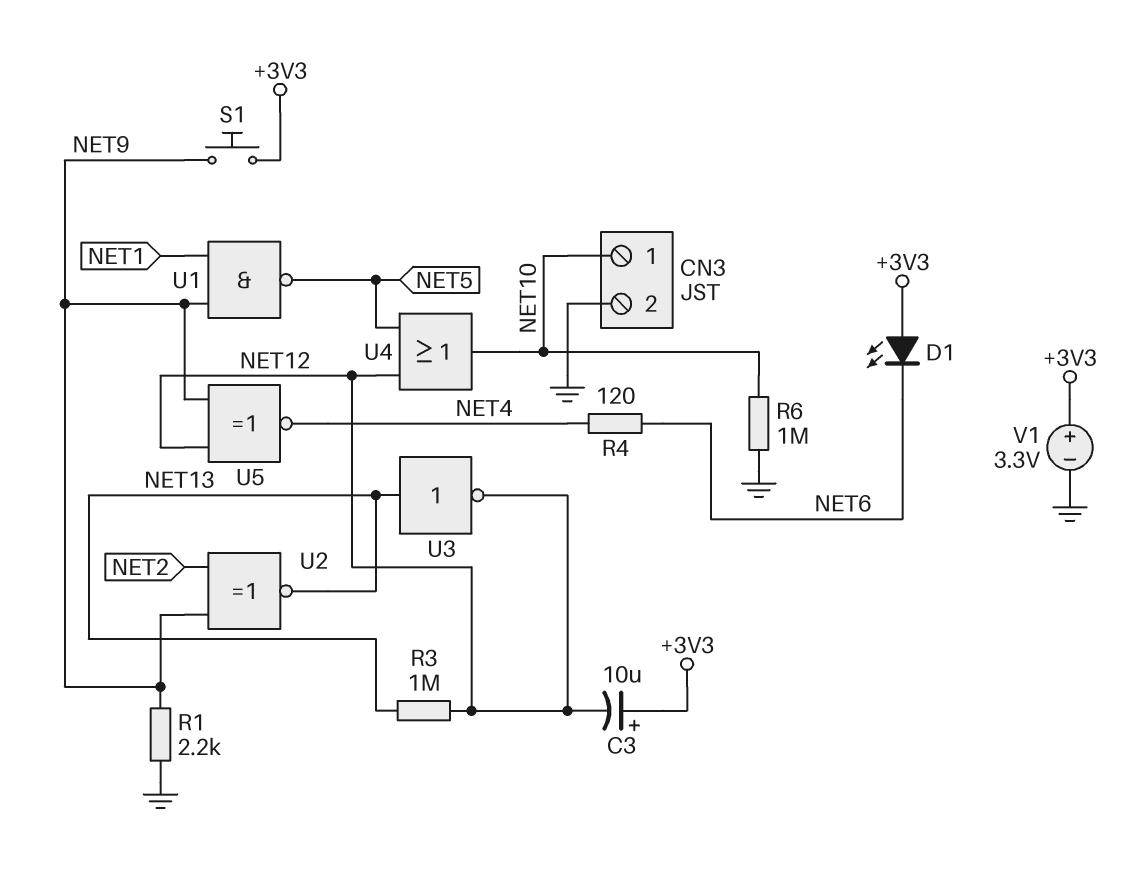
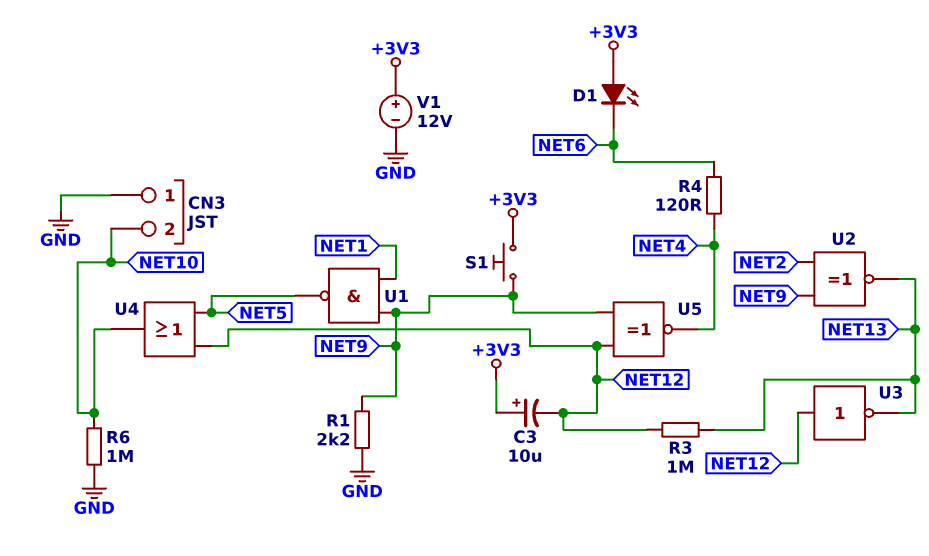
CN3 pin 1: NET10 -> GND
CN3 pin 2: GND -> NET10
U3: NOT (in NET13, out NET12) -> NOT (in NET12, out NET13)
V1: 3.3V (plus +3V3, minus GND) -> 12V (plus +3V3, minus GND)

